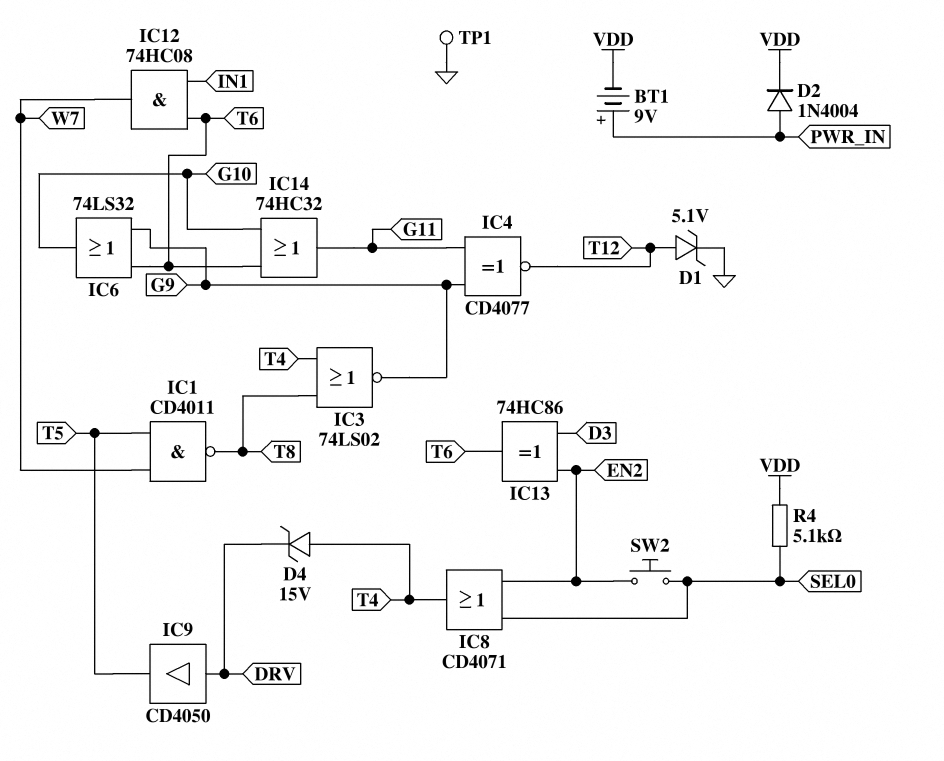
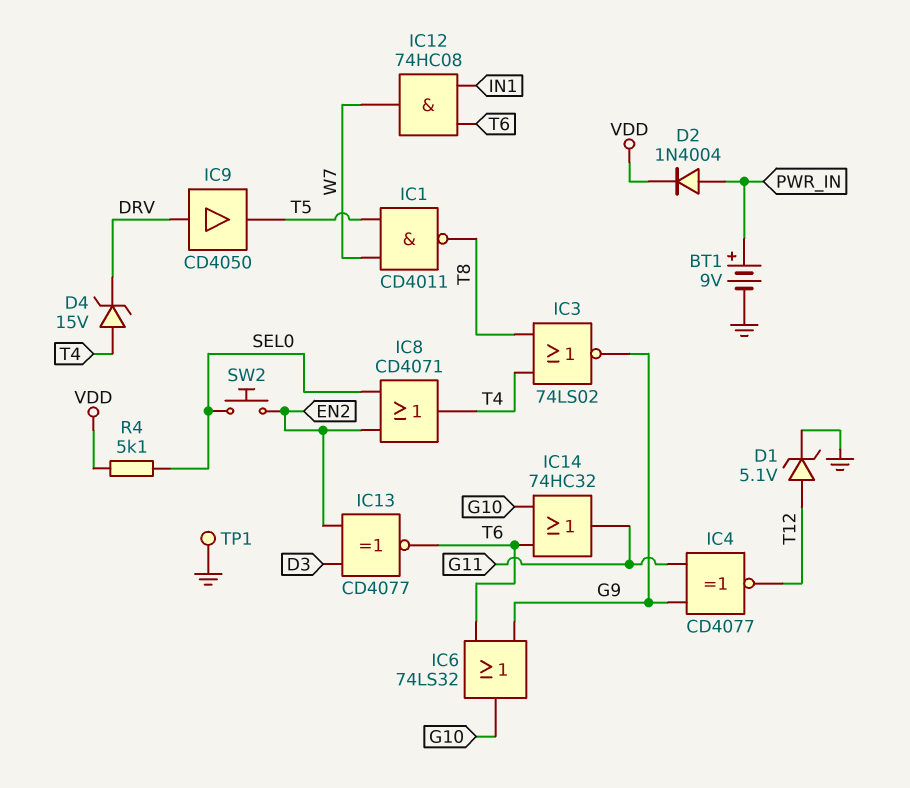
BT1: 9V (plus PWR_IN, minus VDD) -> 9V (plus PWR_IN, minus GND)
IC13: XOR 74HC86 (in D3, in EN2, out T6) -> XNOR CD4077 (in D3, in EN2, out T6)

